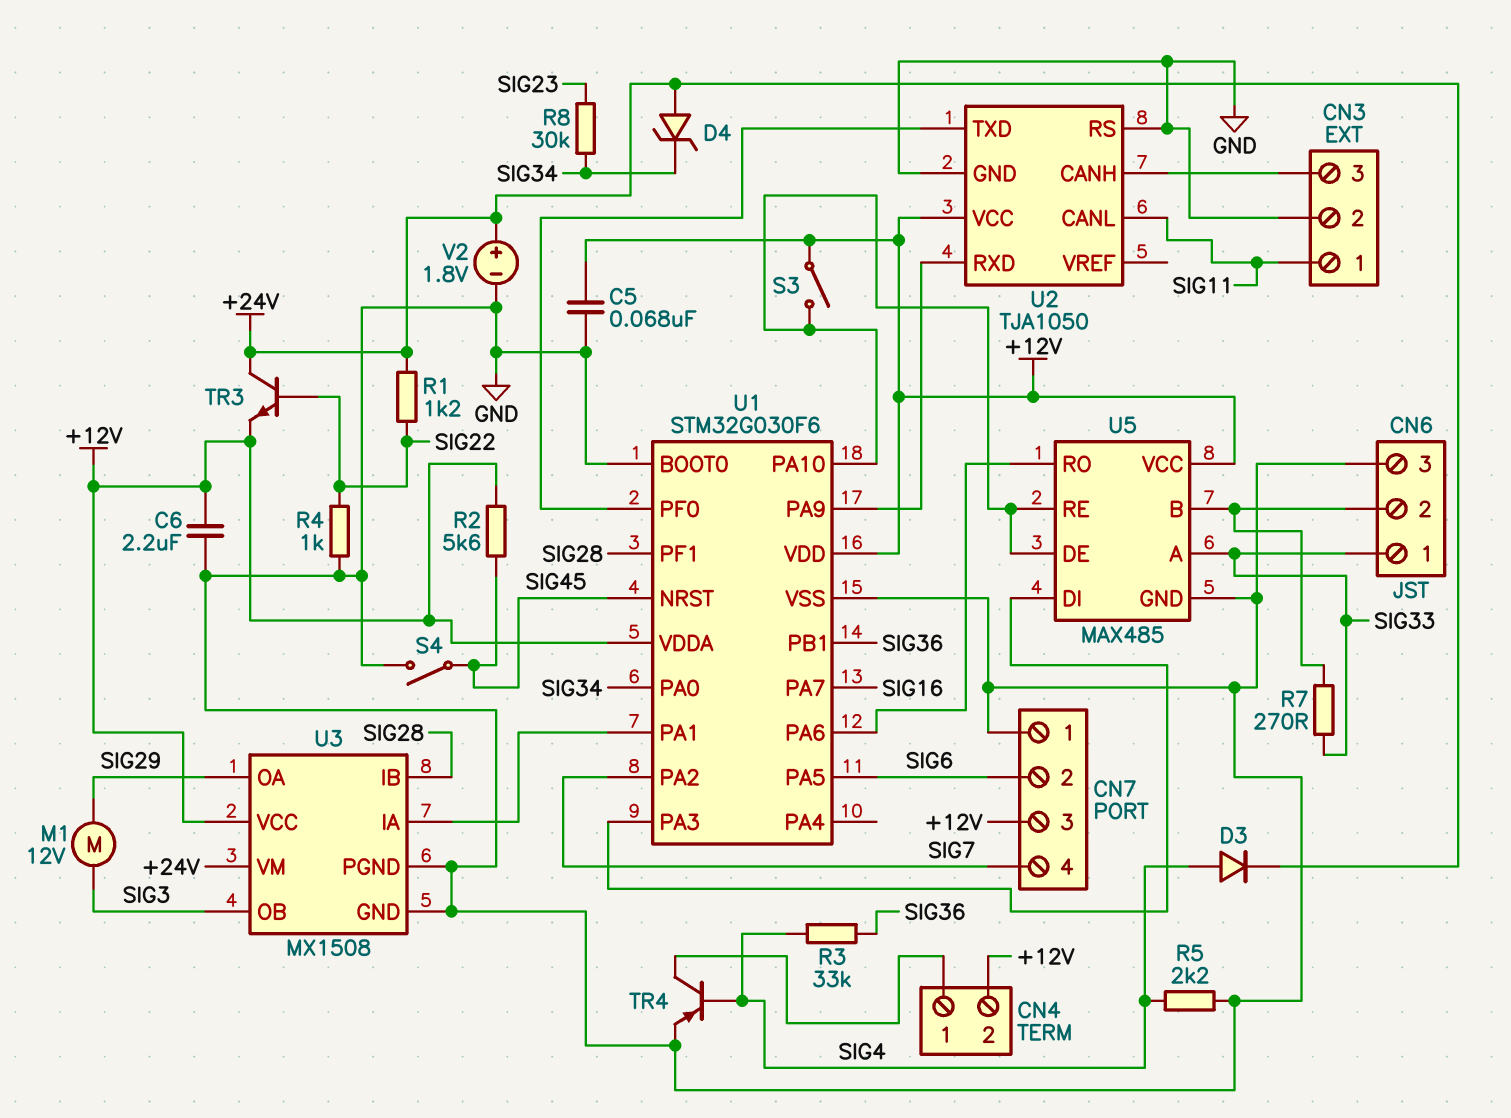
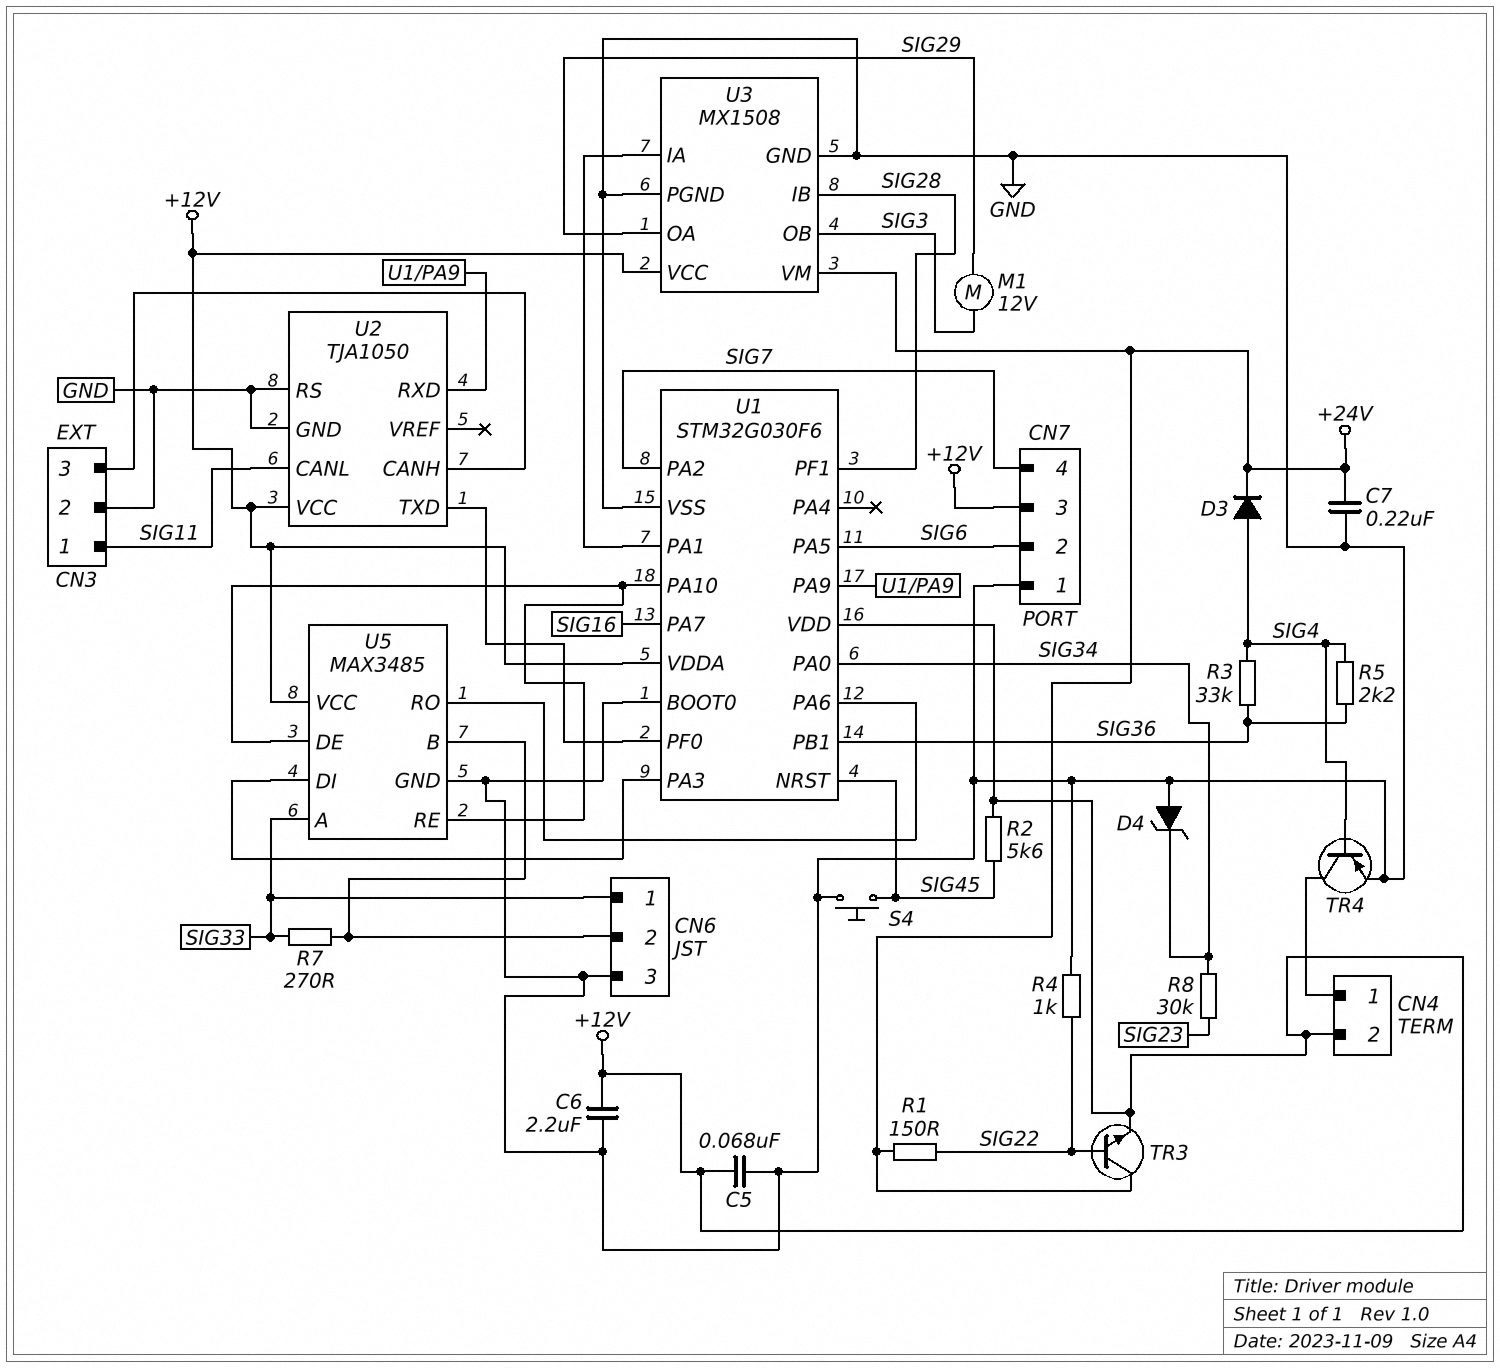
C7: none -> 220nF (+24V, GND)
D4: zener (A +24V, K SIG34) -> zener (A GND, K SIG34)
R1: 1.2k (+24V, SIG22) -> 150 (+24V, SIG22)
R5: 2.2k (GND, SIG4) -> 2.2k (SIG4, SIG36)
S3: switch (+12V, U1/PA10) -> none
S4: switch (GND, SIG45) -> button (GND, SIG45)
U5: MAX485 -> MAX3485
V2: 1.8V (plus +24V, minus GND) -> none

